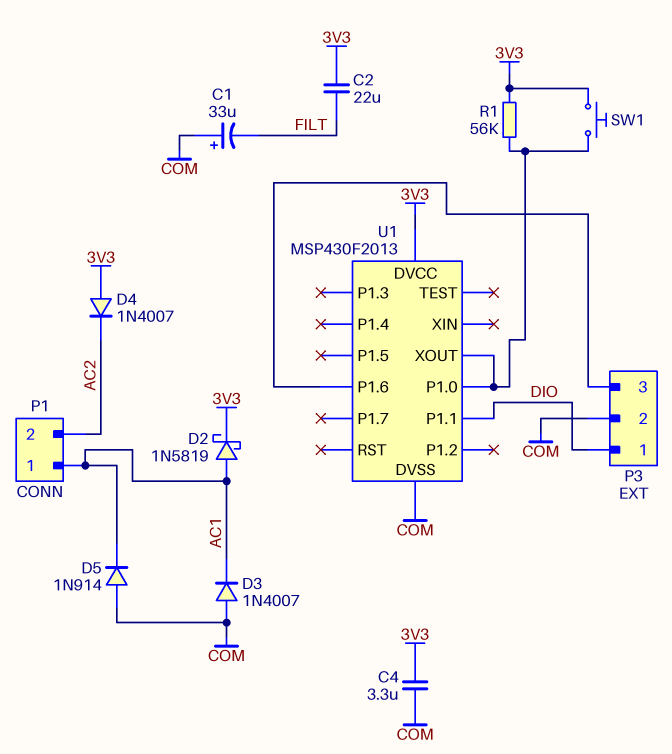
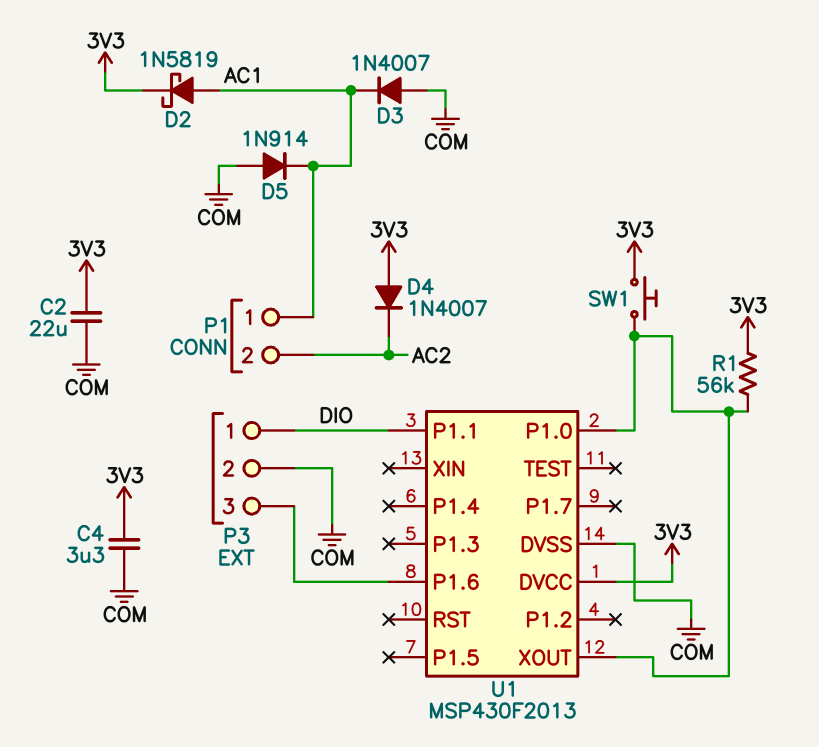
C1: 33uF (plus COM, minus FILT) -> none
C2: 22uF (3V3, FILT) -> 22uF (3V3, COM)

